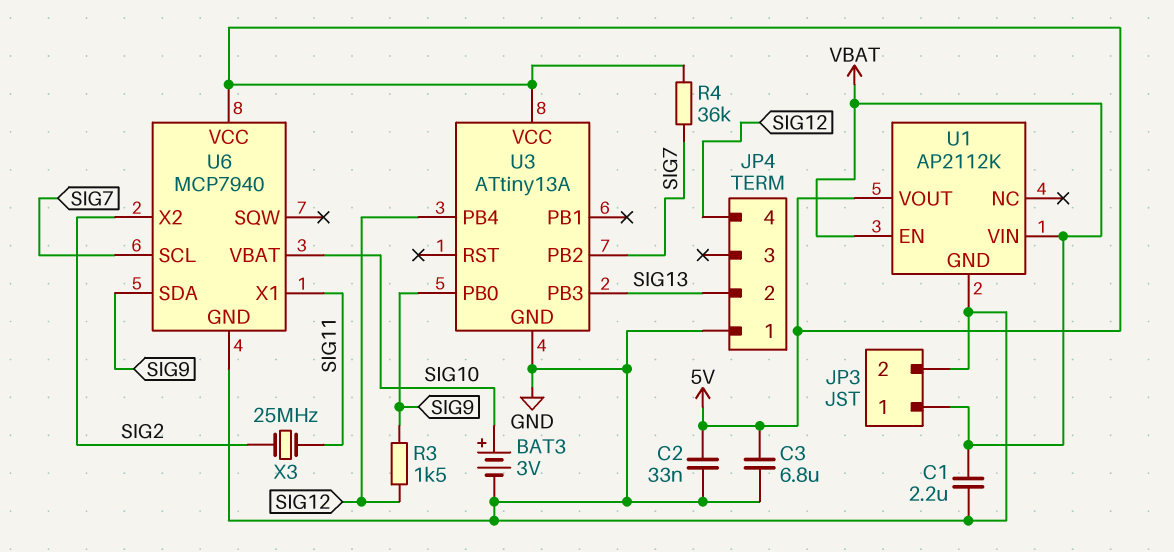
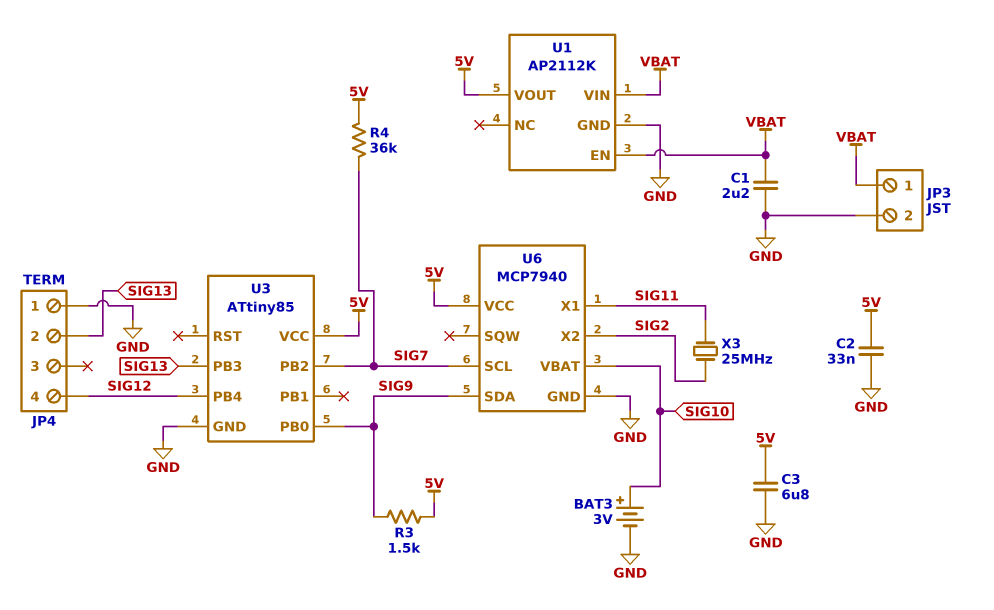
R3: 1.5k (SIG9, SIG12) -> 1.5k (5V, SIG9)
U3: ATtiny13A -> ATtiny85

